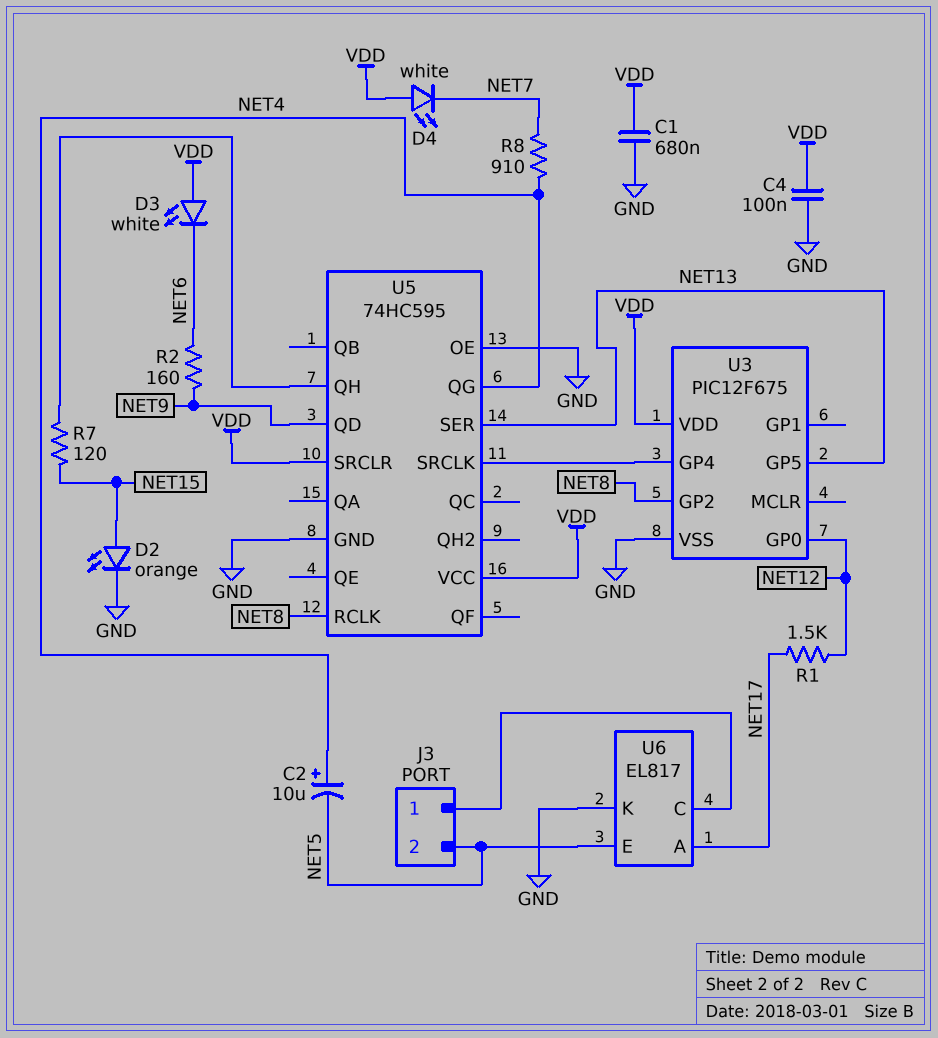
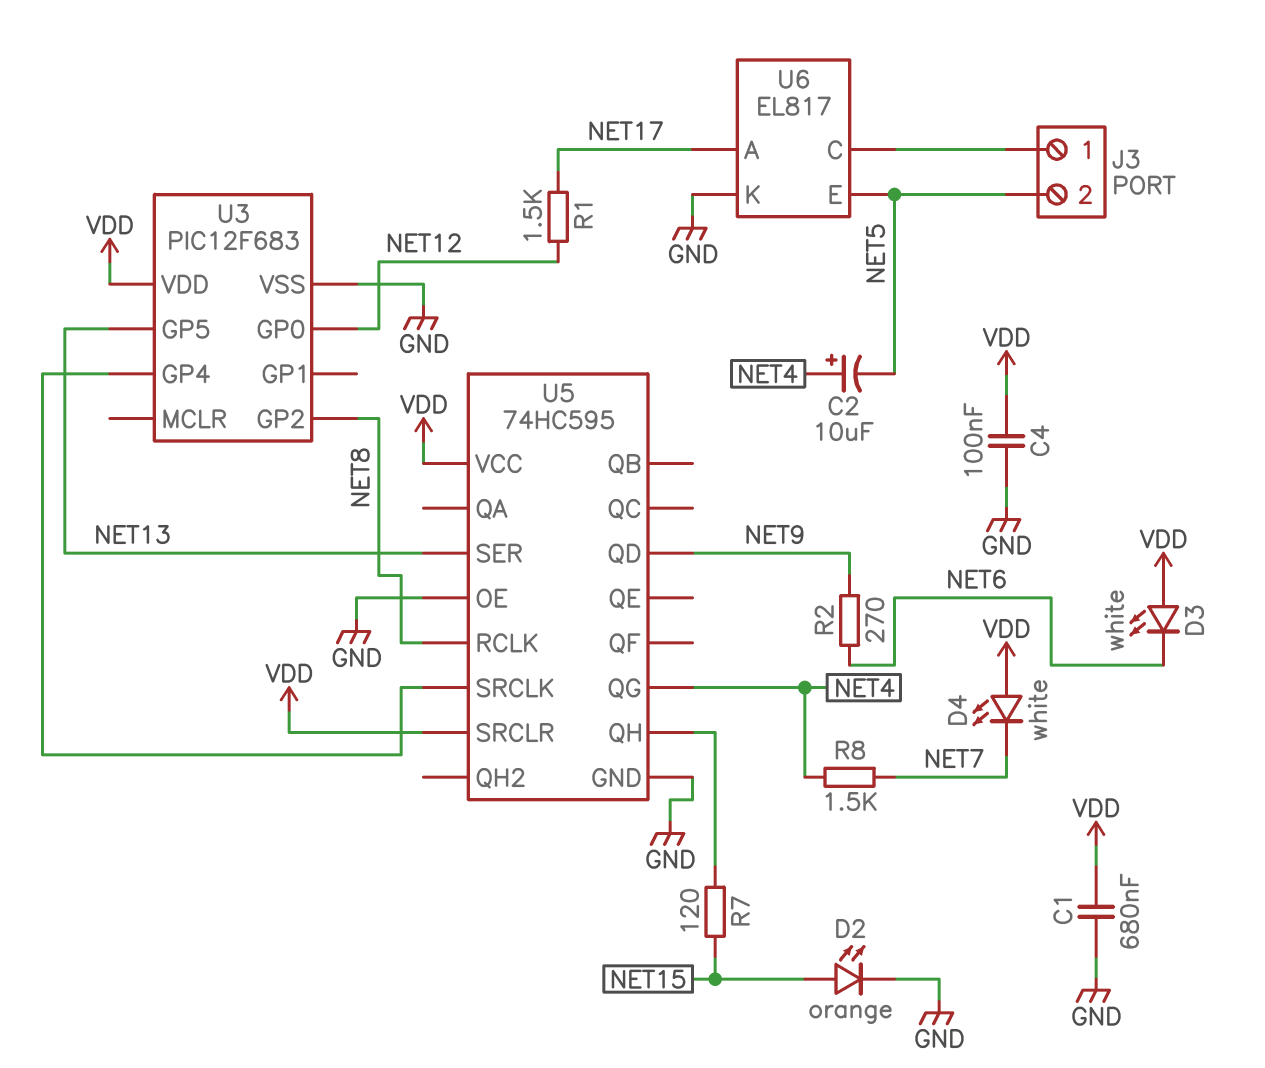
R2: 160 (NET6, NET9) -> 270 (NET6, NET9)
R8: 910 (NET4, NET7) -> 1.5k (NET4, NET7)
U3: PIC12F675 -> PIC12F683

